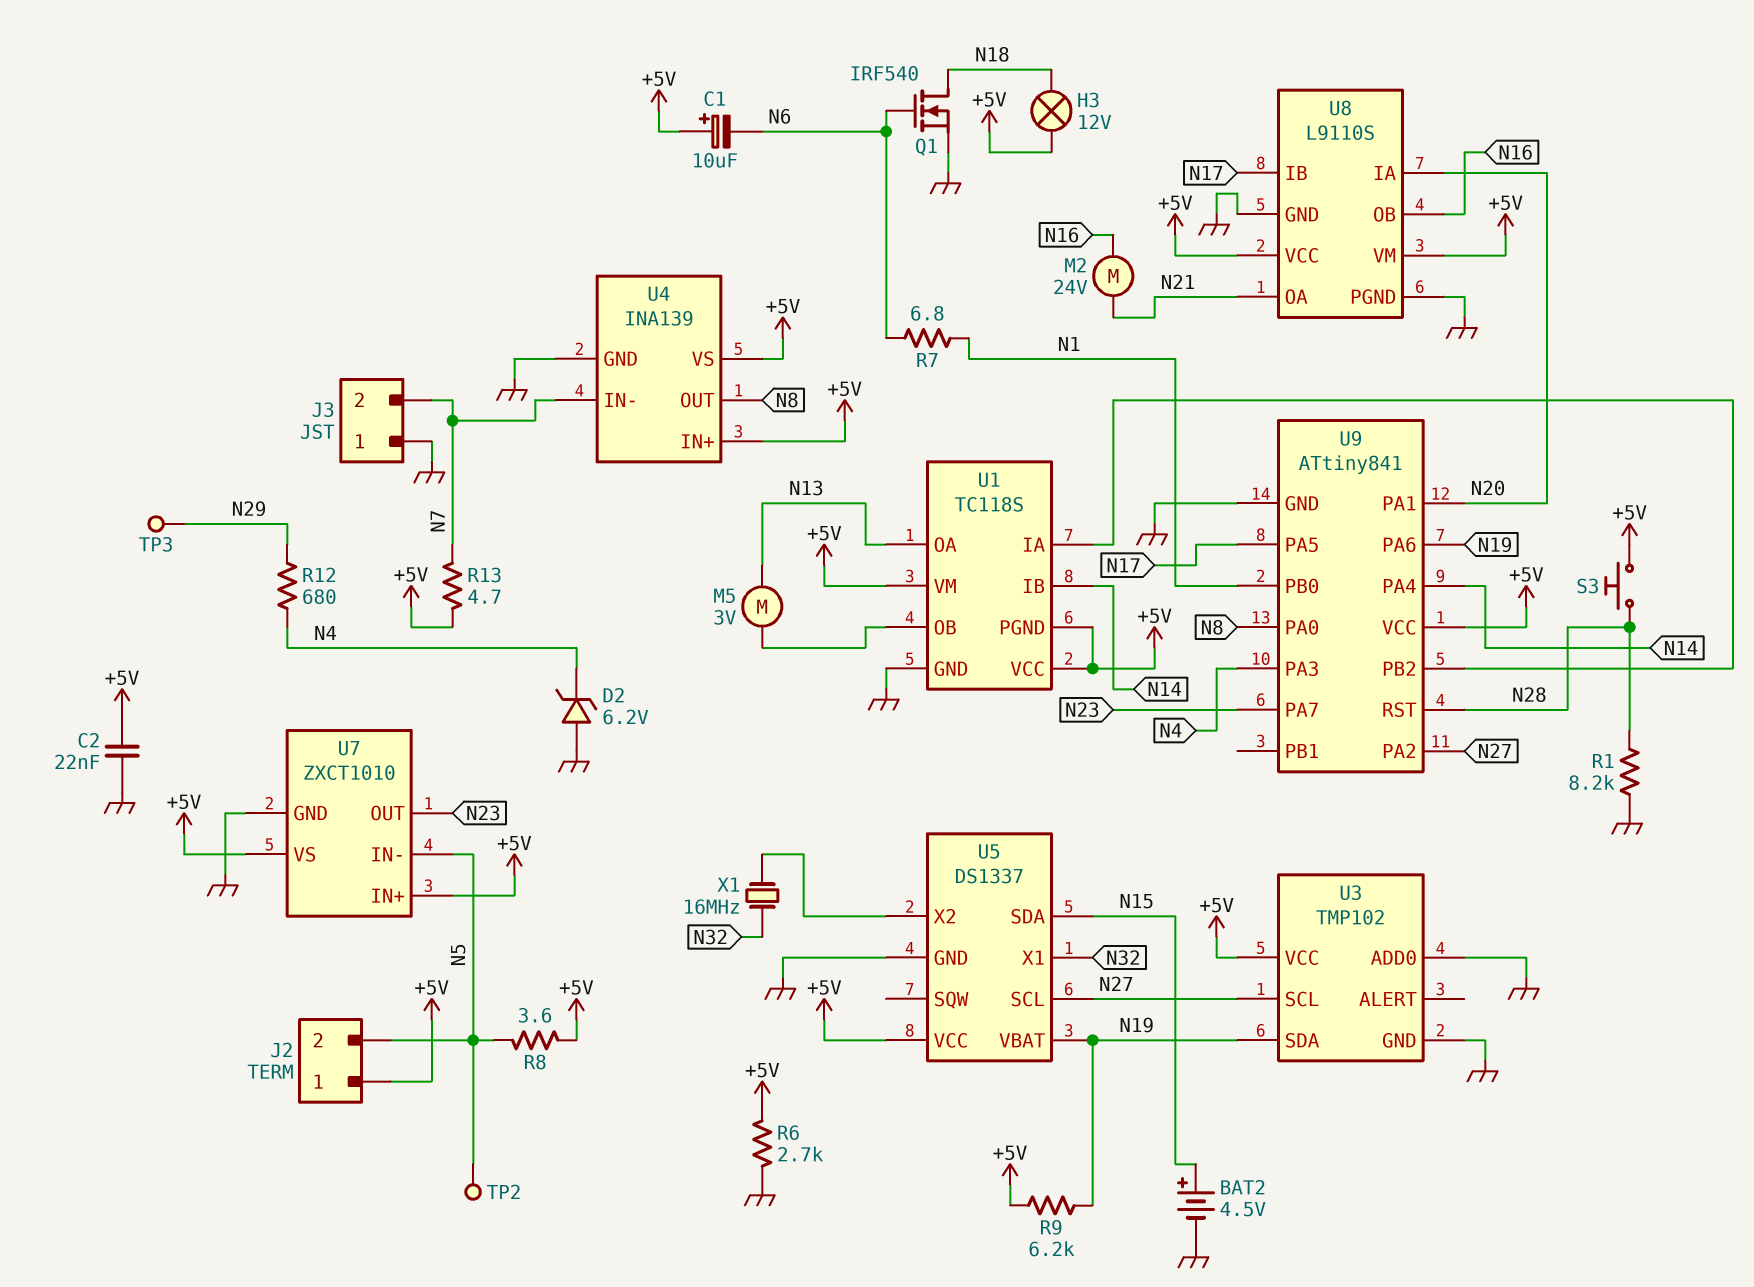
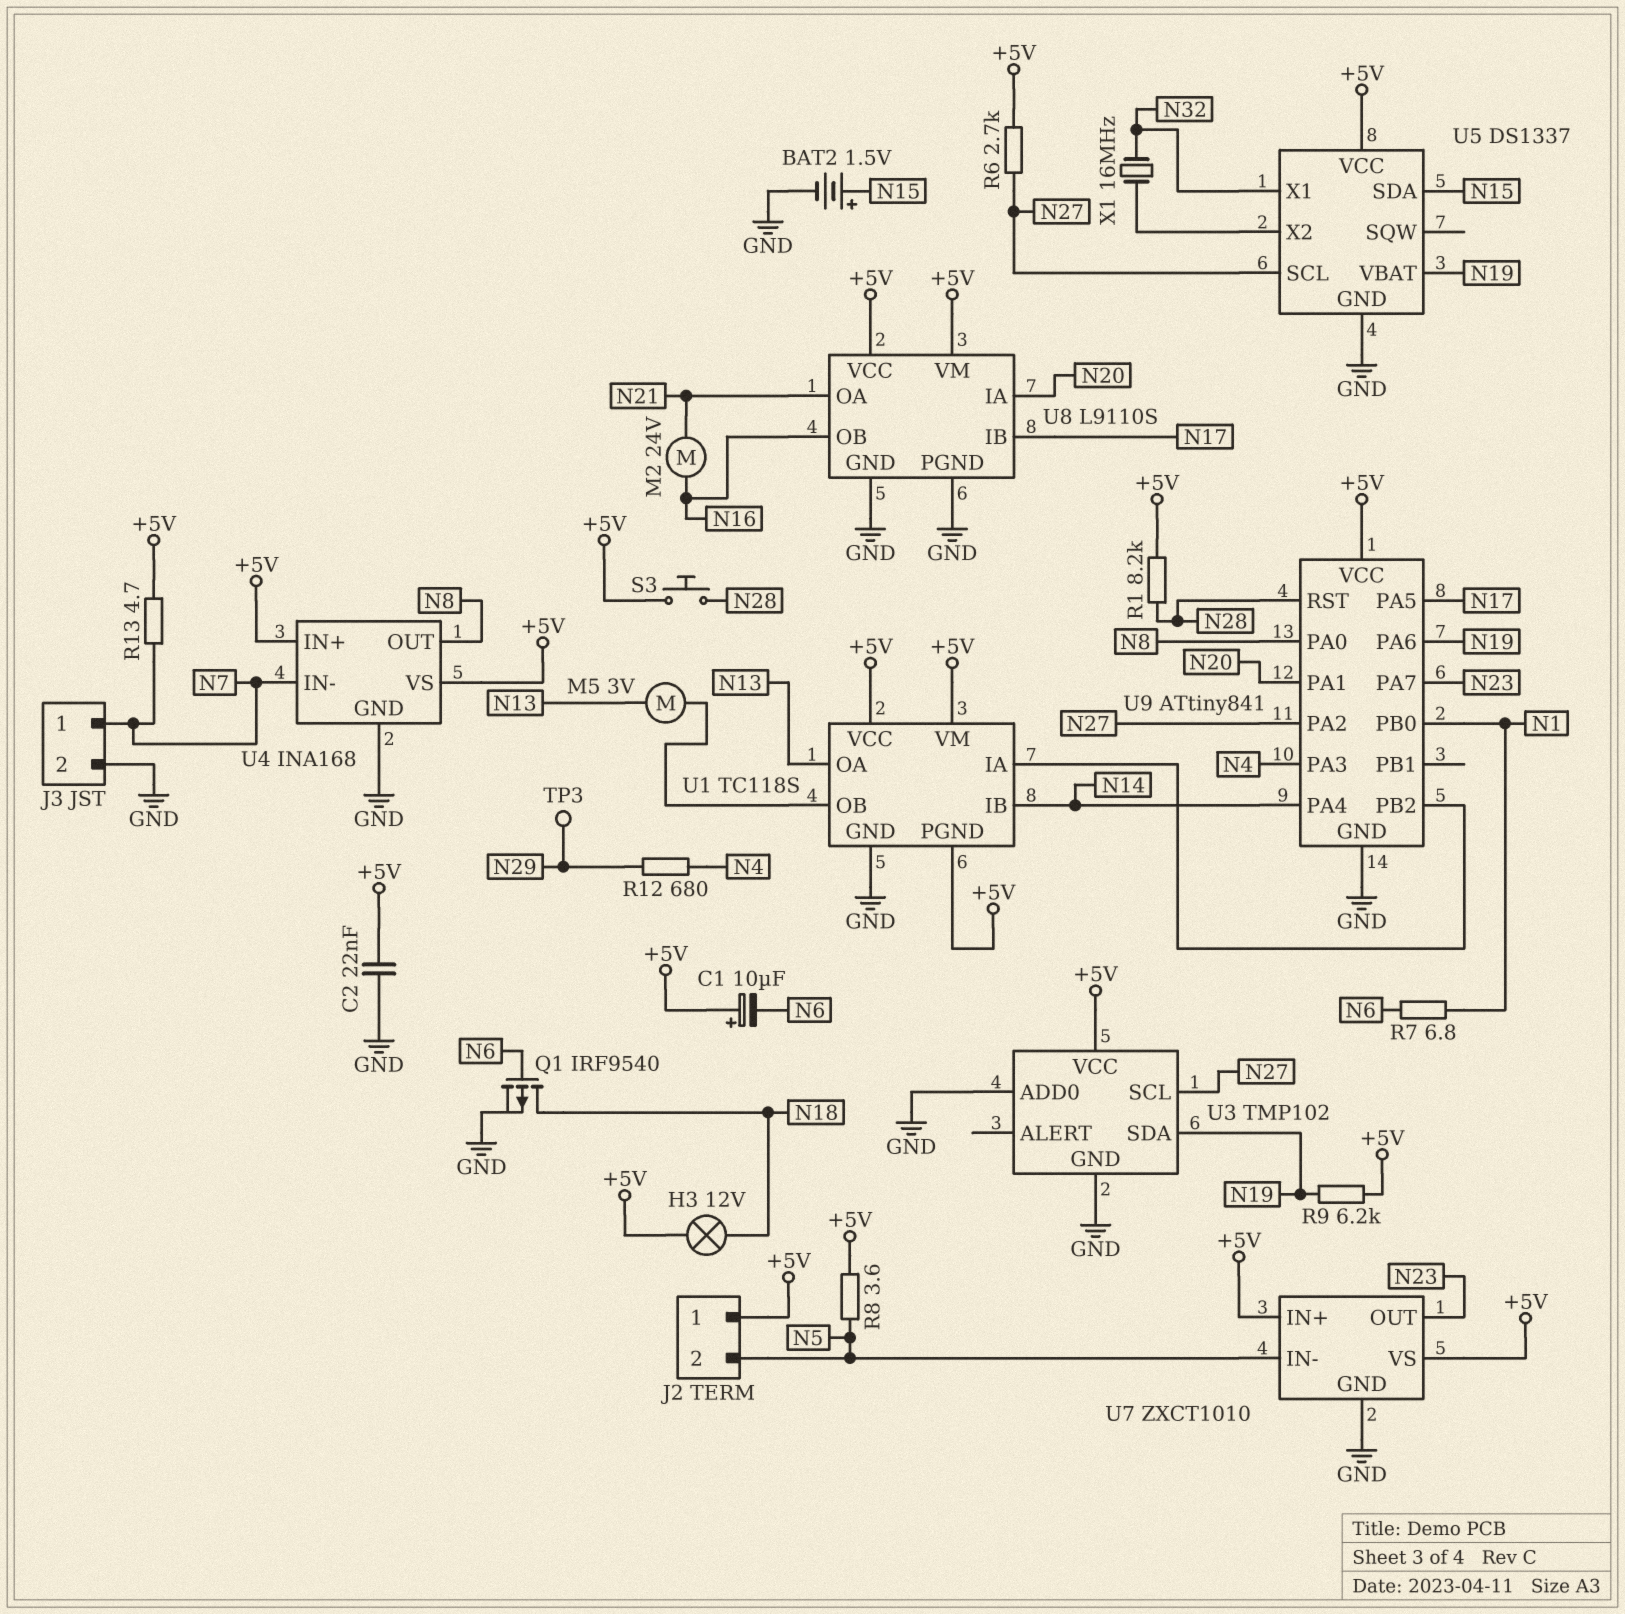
BAT2: 4.5V (plus N15, minus GND) -> 1.5V (plus N15, minus GND)
D2: zener 6.2V (A GND, K N4) -> none
J3 pin 1: GND -> N7
J3 pin 2: N7 -> GND
Q1: NMOS IRF540 (G N6, D N18, S GND) -> PMOS IRF9540 (G N6, D N18, S GND)
R1: 8.2k (GND, N28) -> 8.2k (+5V, N28)
R6: 2.7k (+5V, GND) -> 2.7k (+5V, N27)
TP2: test point (N5) -> none
U4: INA139 -> INA168

